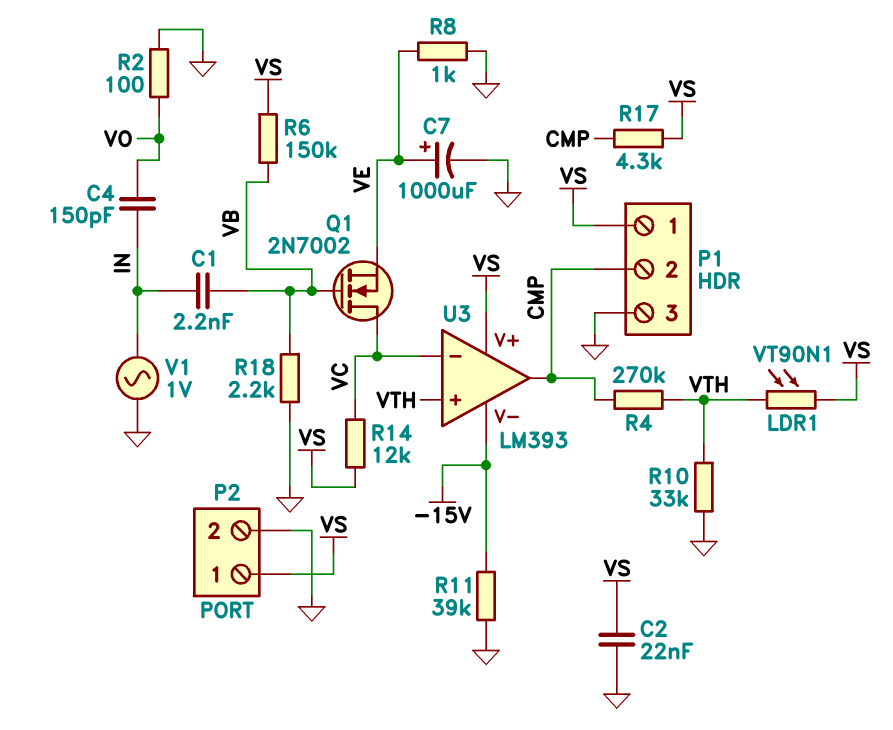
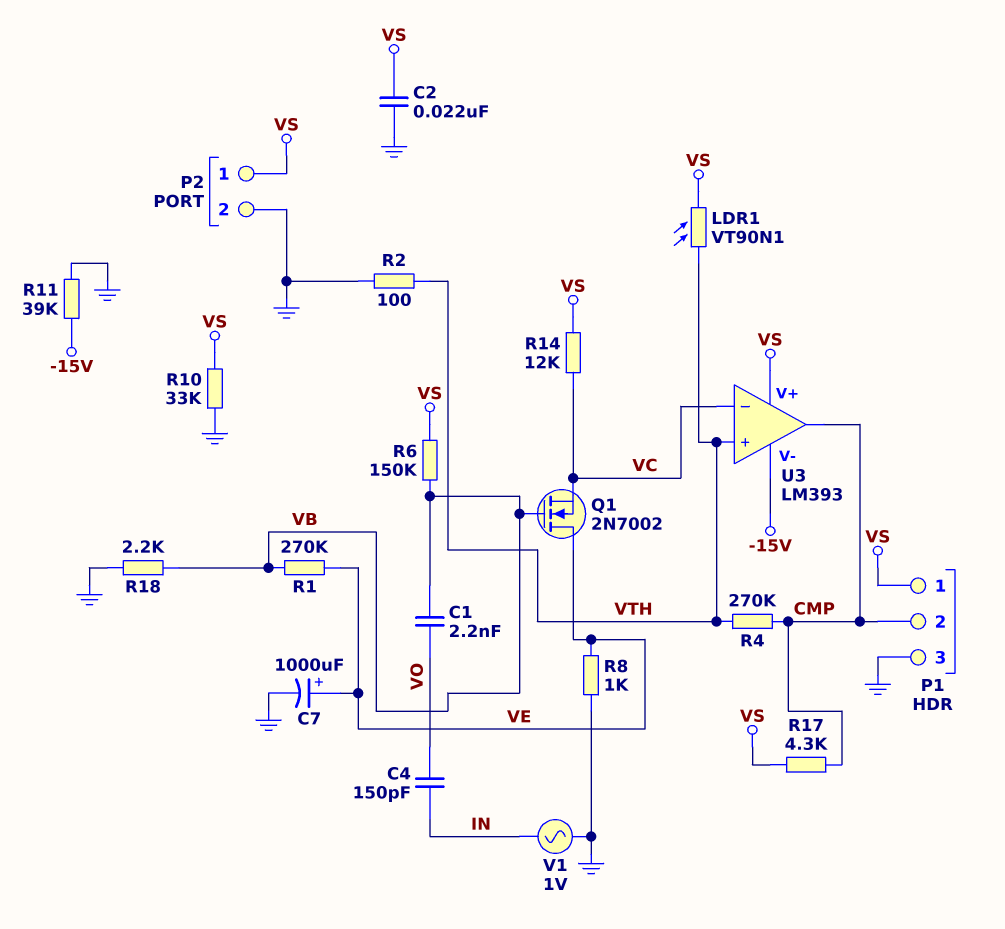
C1: 2.2nF (IN, VB) -> 2.2nF (VB, VO)
Q1: NMOS 2N7002 (G VB, D VC, S VE) -> NMOS 2N7002 (G VB, D VE, S VC)
R1: none -> 270k (VB, VE)
R2: 100 (GND, VO) -> 100 (GND, VTH)
R10: 33k (GND, VTH) -> 33k (GND, VS)

